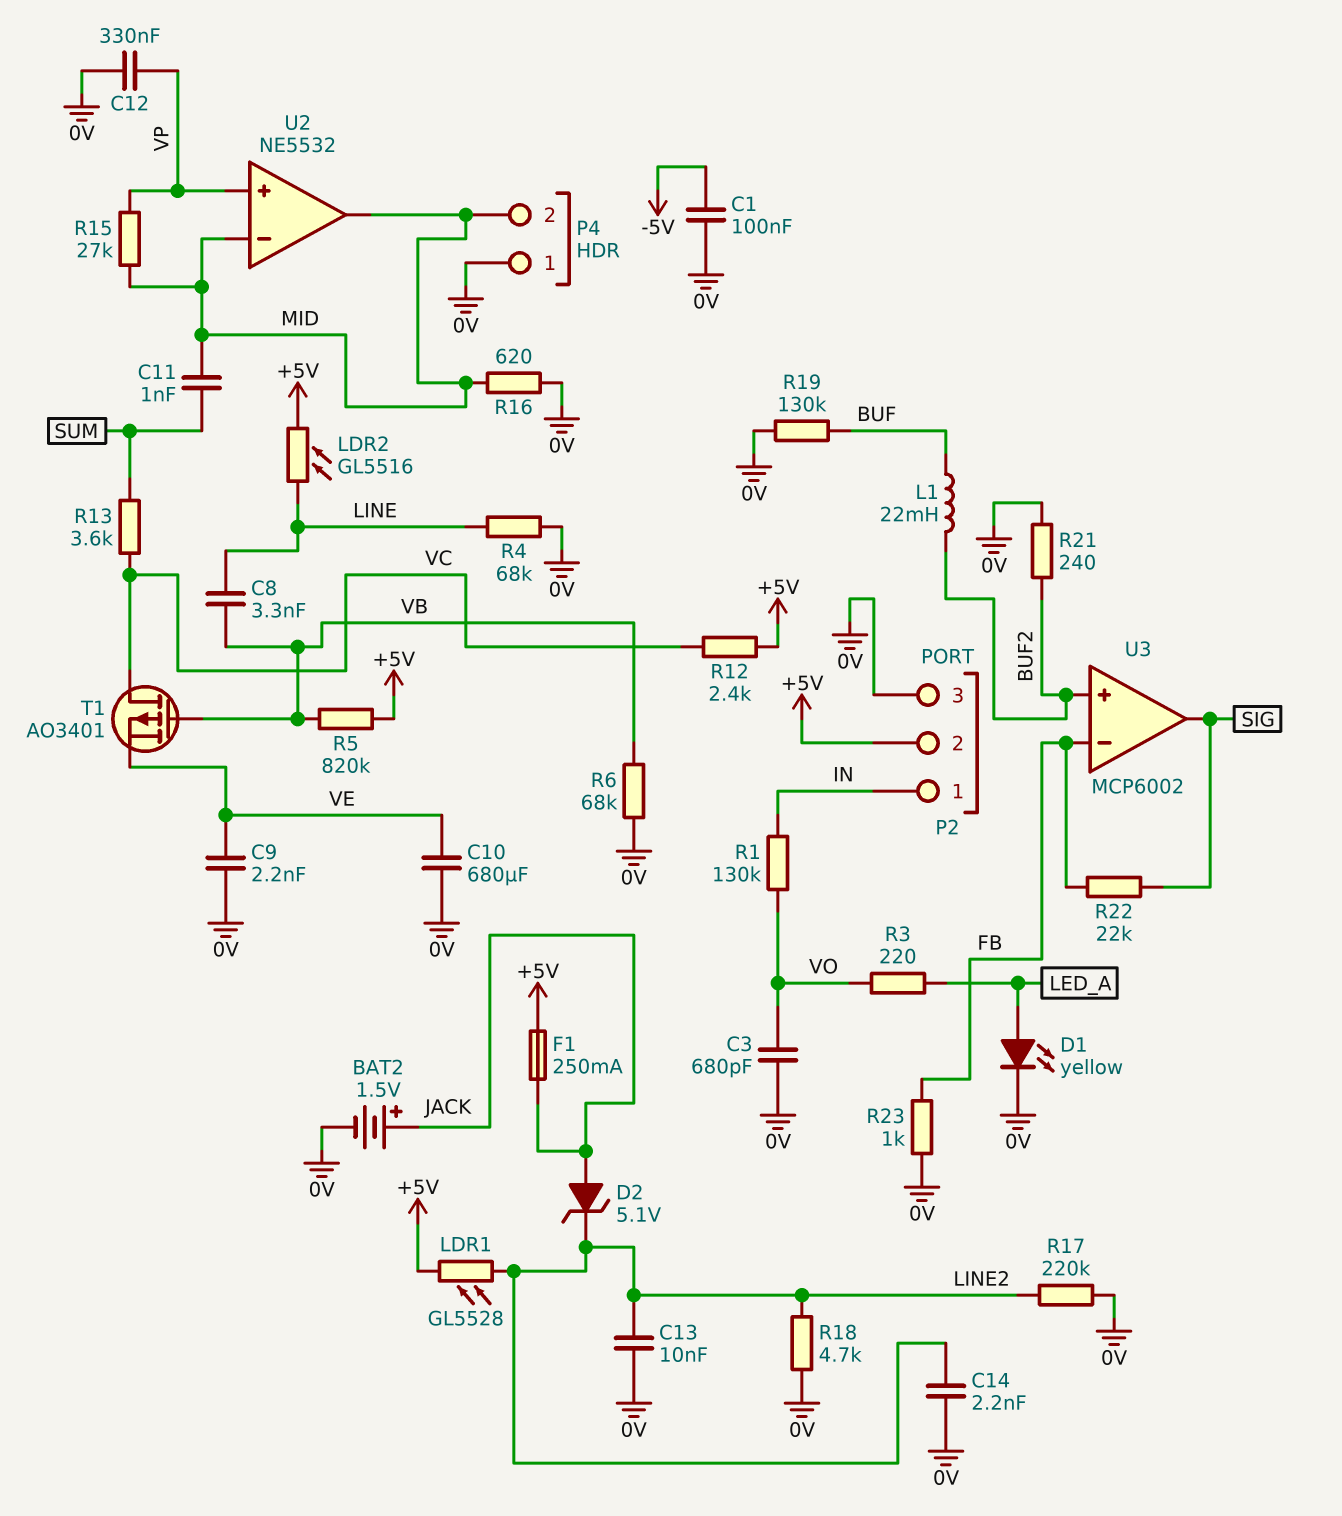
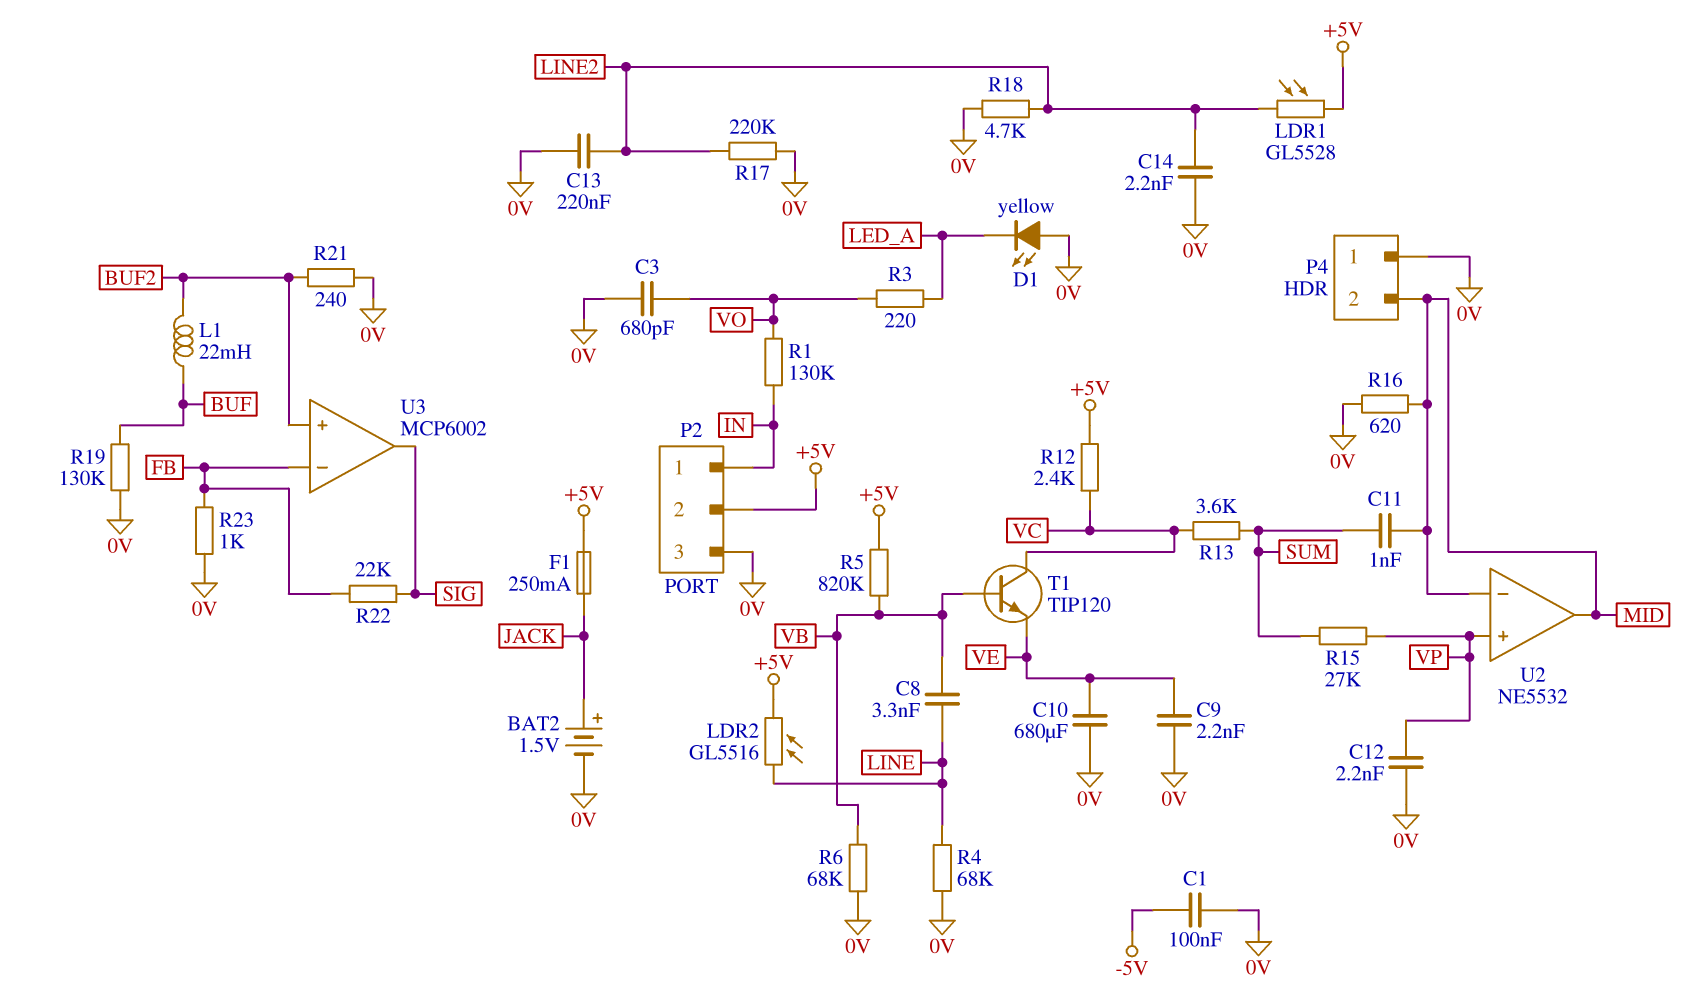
C12: 330nF (0V, VP) -> 2.2nF (0V, VP)
C13: 10nF (0V, LINE2) -> 220nF (0V, LINE2)
D1: LED yellow (A LED_A, K 0V) -> LED yellow (A 0V, K LED_A)
D2: zener 5.1V (A JACK, K LINE2) -> none
R15: 27k (MID, VP) -> 27k (SUM, VP)
T1: PMOS AO3401 (G VB, D VC, S VE) -> NPN TIP120 (B VB, C VC, E VE)

